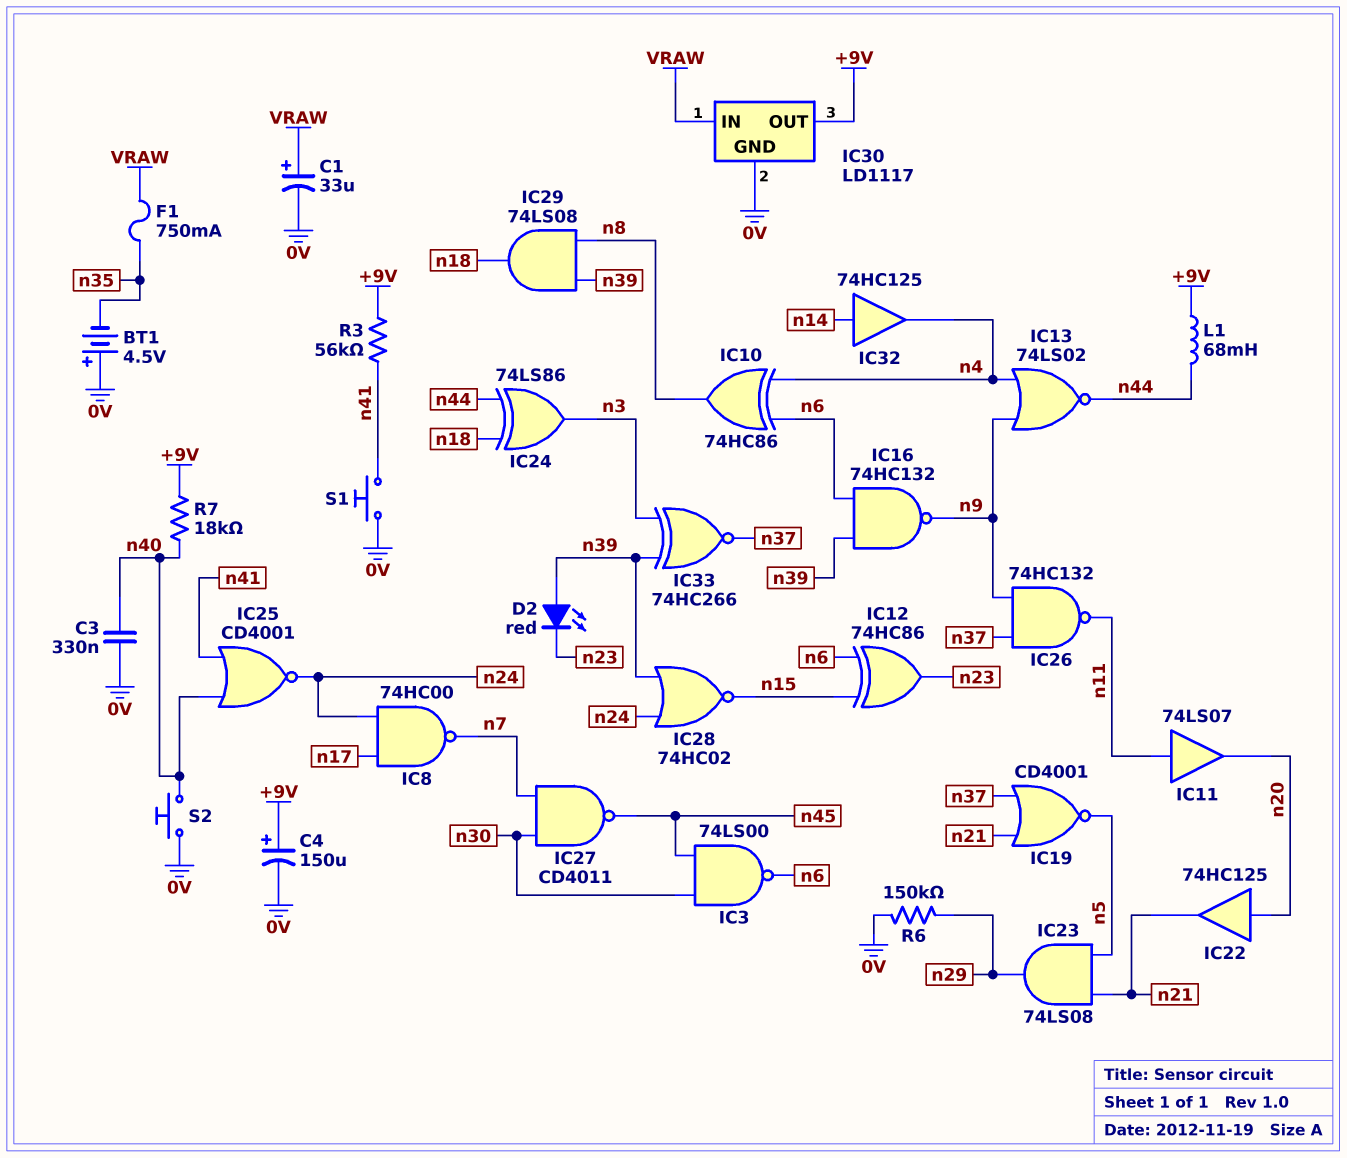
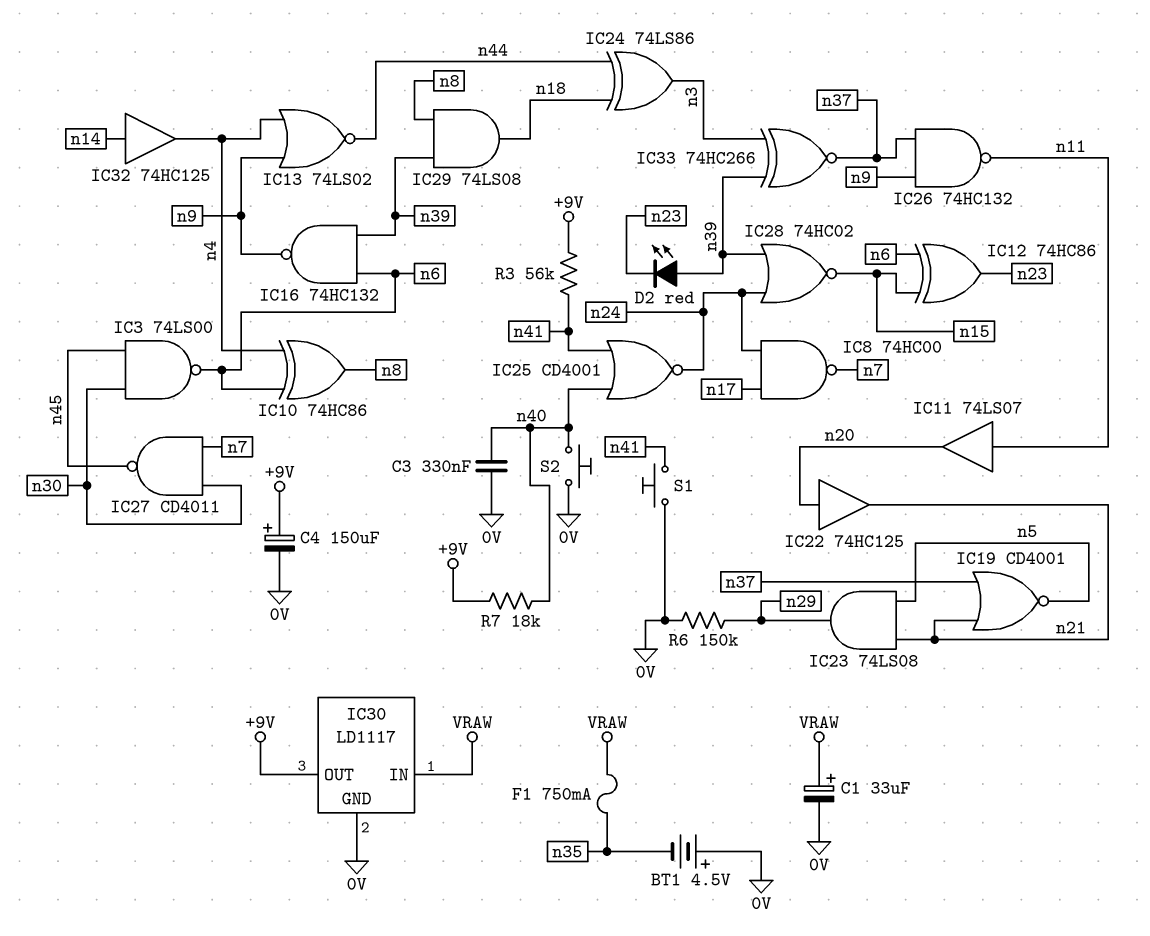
L1: 68mH (+9V, n44) -> none

